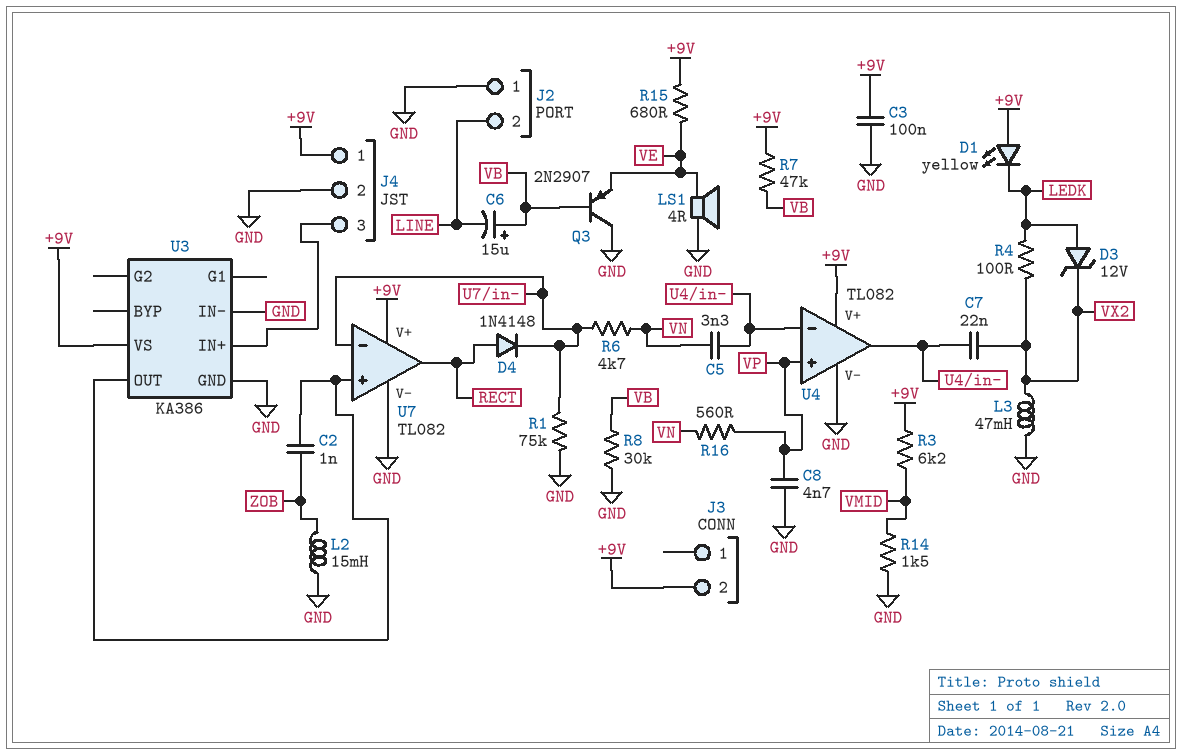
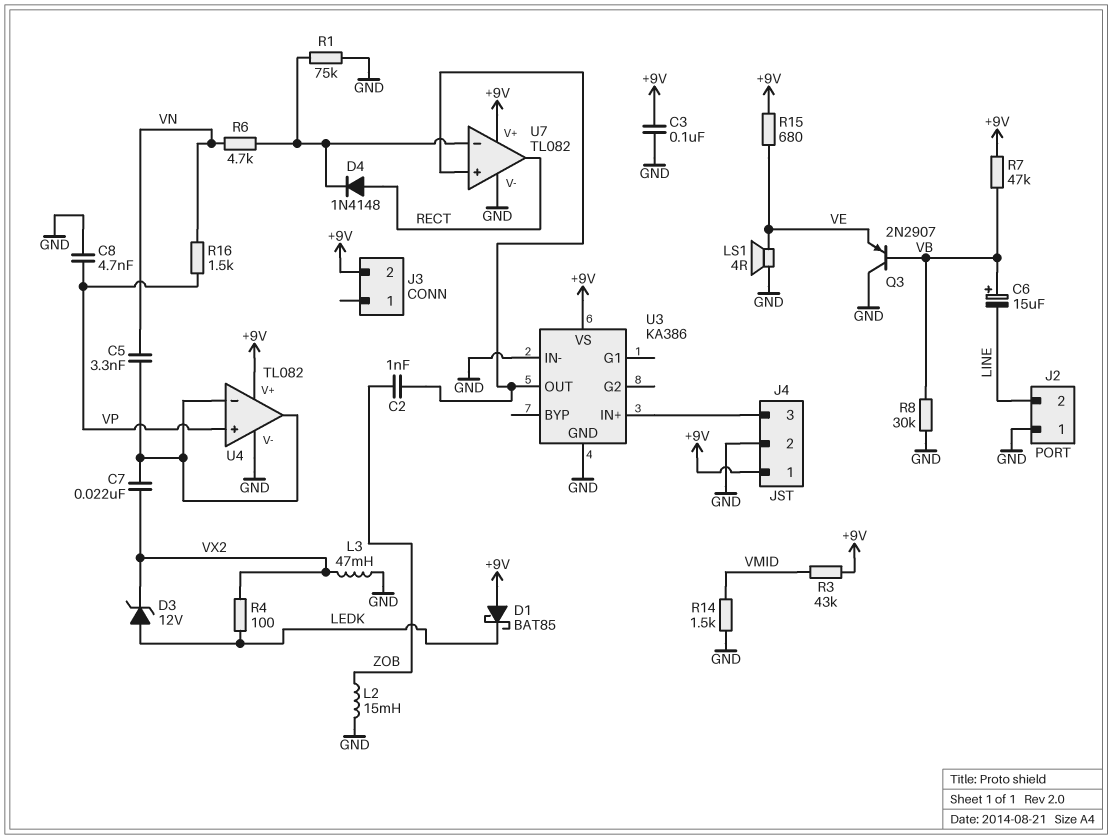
D1: LED yellow (A +9V, K LEDK) -> schottky BAT85 (A +9V, K LEDK)
R3: 6.2k (+9V, VMID) -> 43k (+9V, VMID)
R16: 560 (VN, VP) -> 1.5k (VN, VP)

